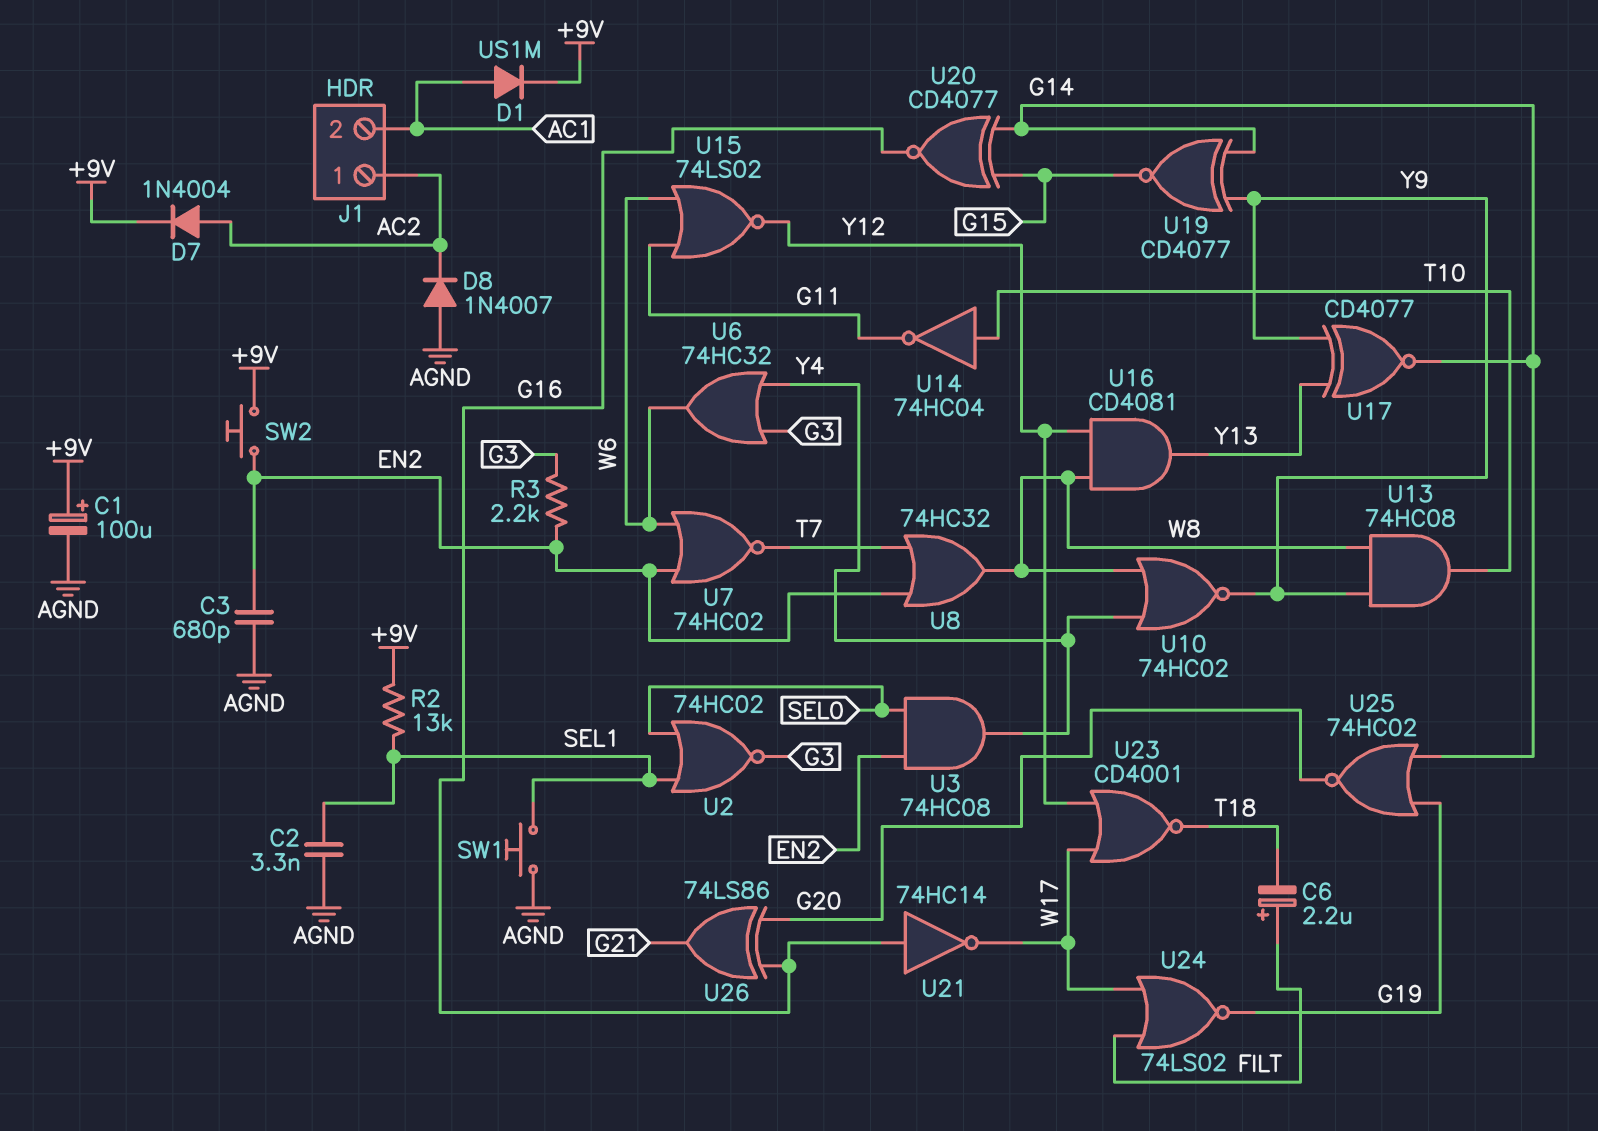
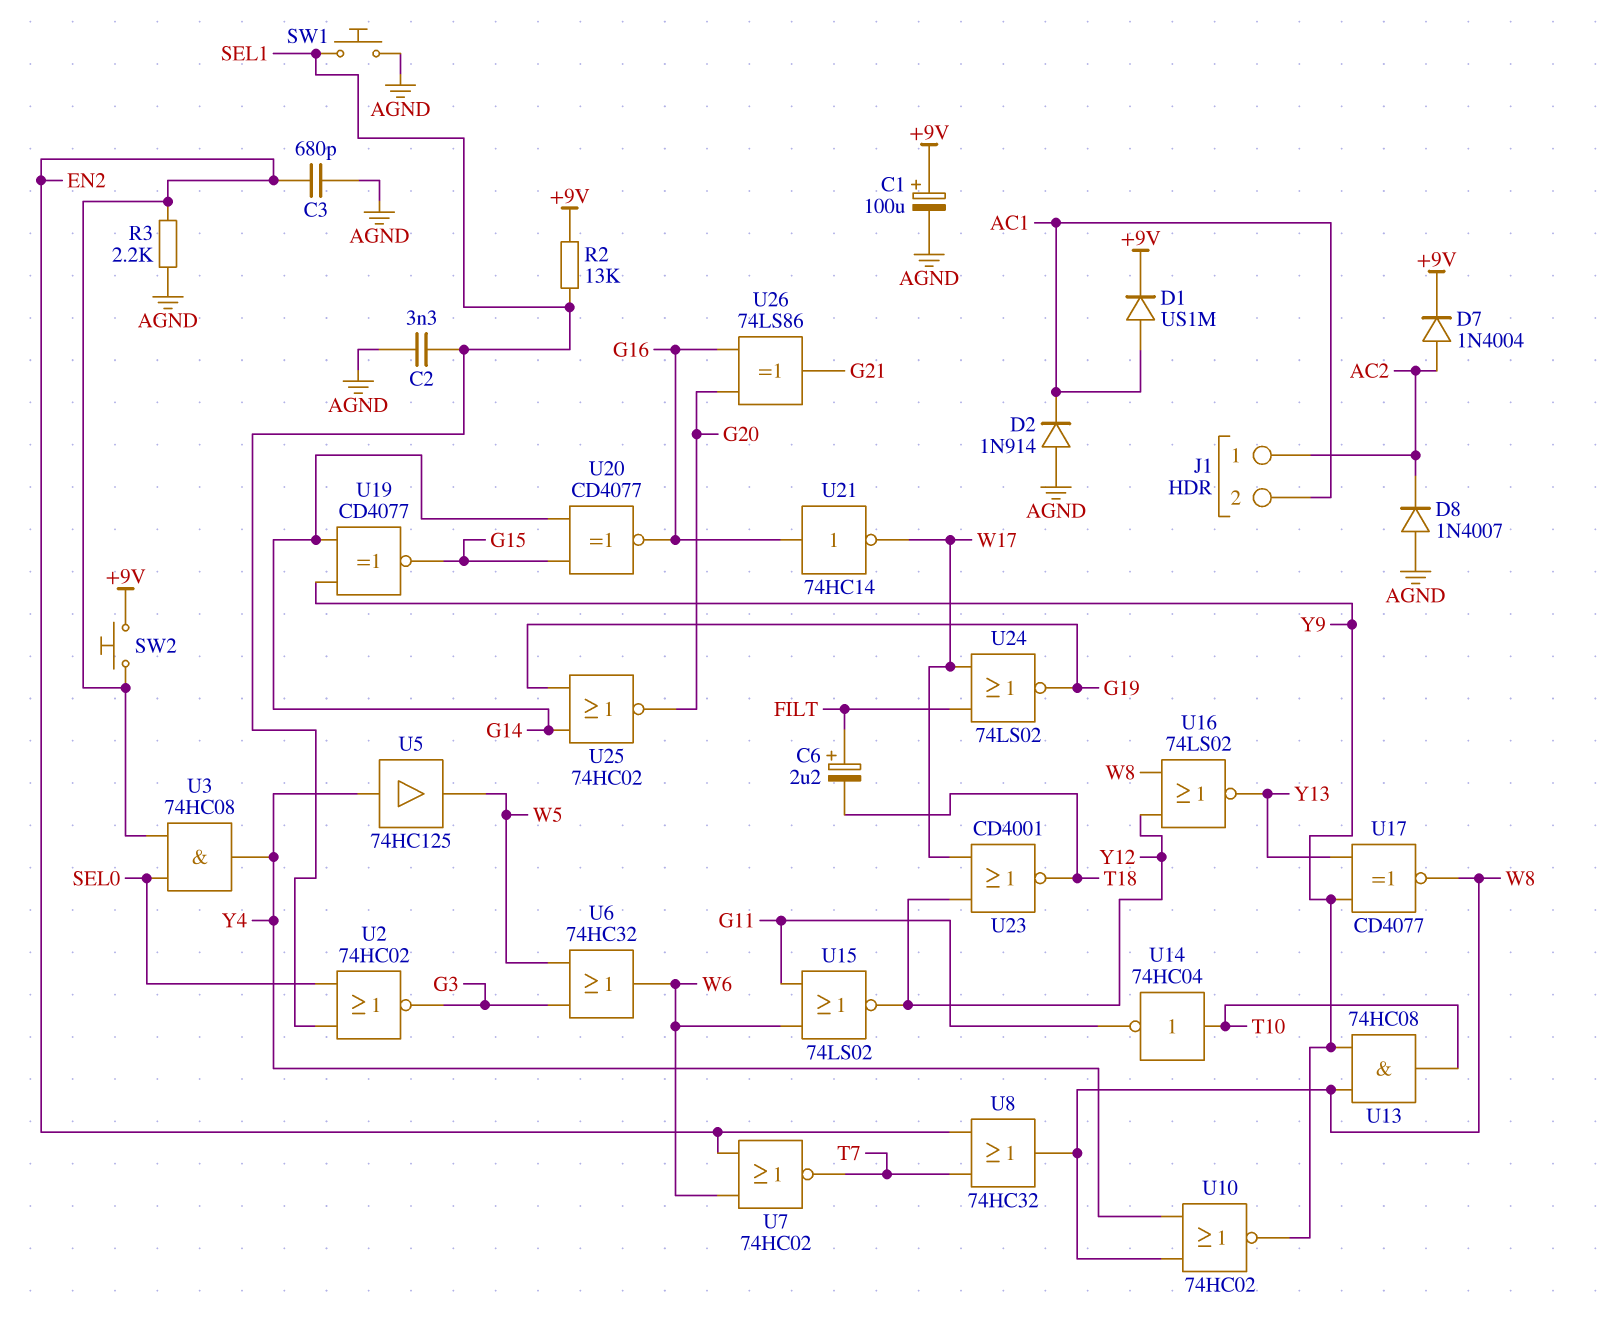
D2: none -> diode 1N914 (A AGND, K AC1)
R3: 2.2k (EN2, G3) -> 2.2k (AGND, EN2)
U5: none -> buffer 74HC125 (in Y4, out W5)
U6: OR 74HC32 (in G3, in Y4, out W6) -> OR 74HC32 (in G3, in W5, out W6)
U16: AND CD4081 (in W8, in Y12, out Y13) -> NOR 74LS02 (in W8, in Y12, out Y13)
U17: XNOR CD4077 (in Y9, in Y13, out G14) -> XNOR CD4077 (in Y9, in Y13, out W8)

